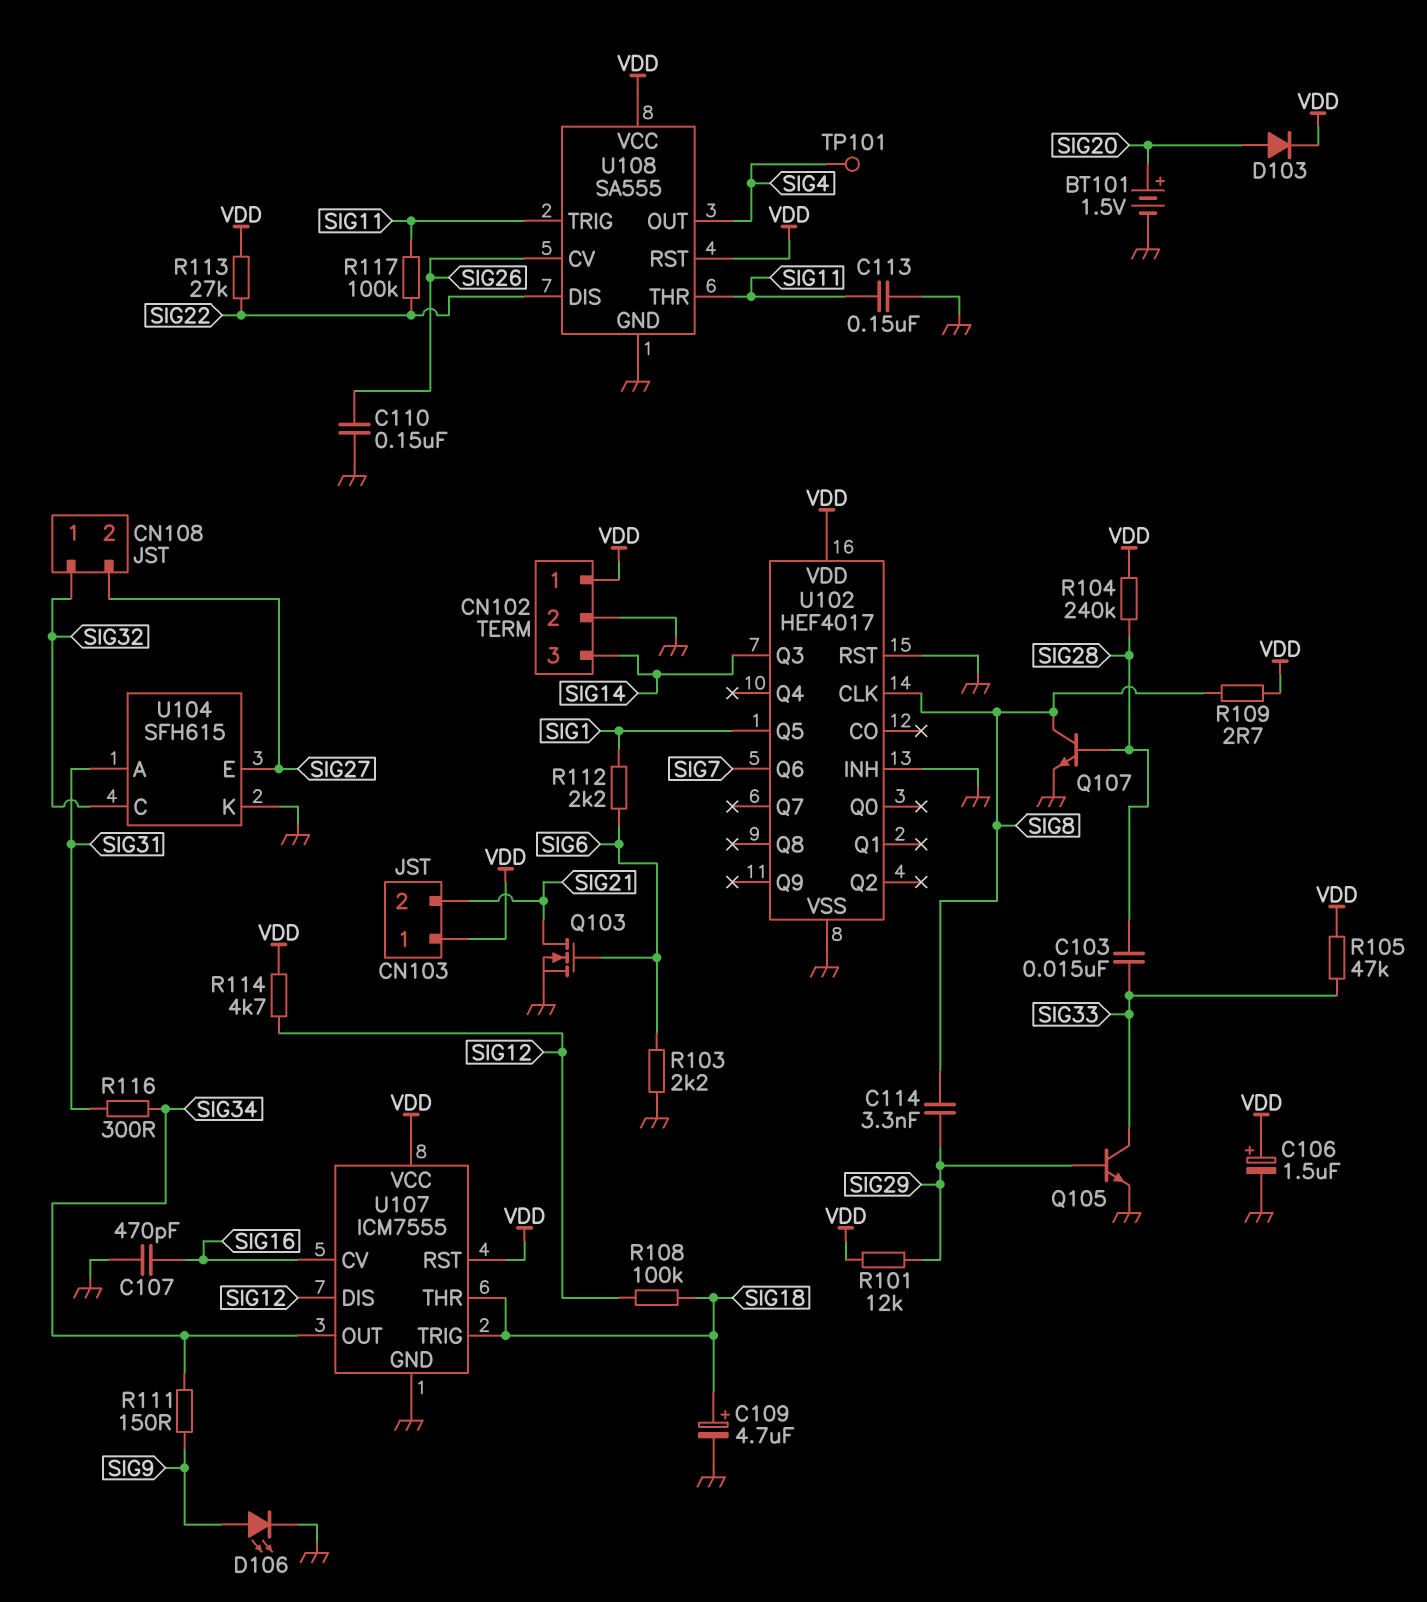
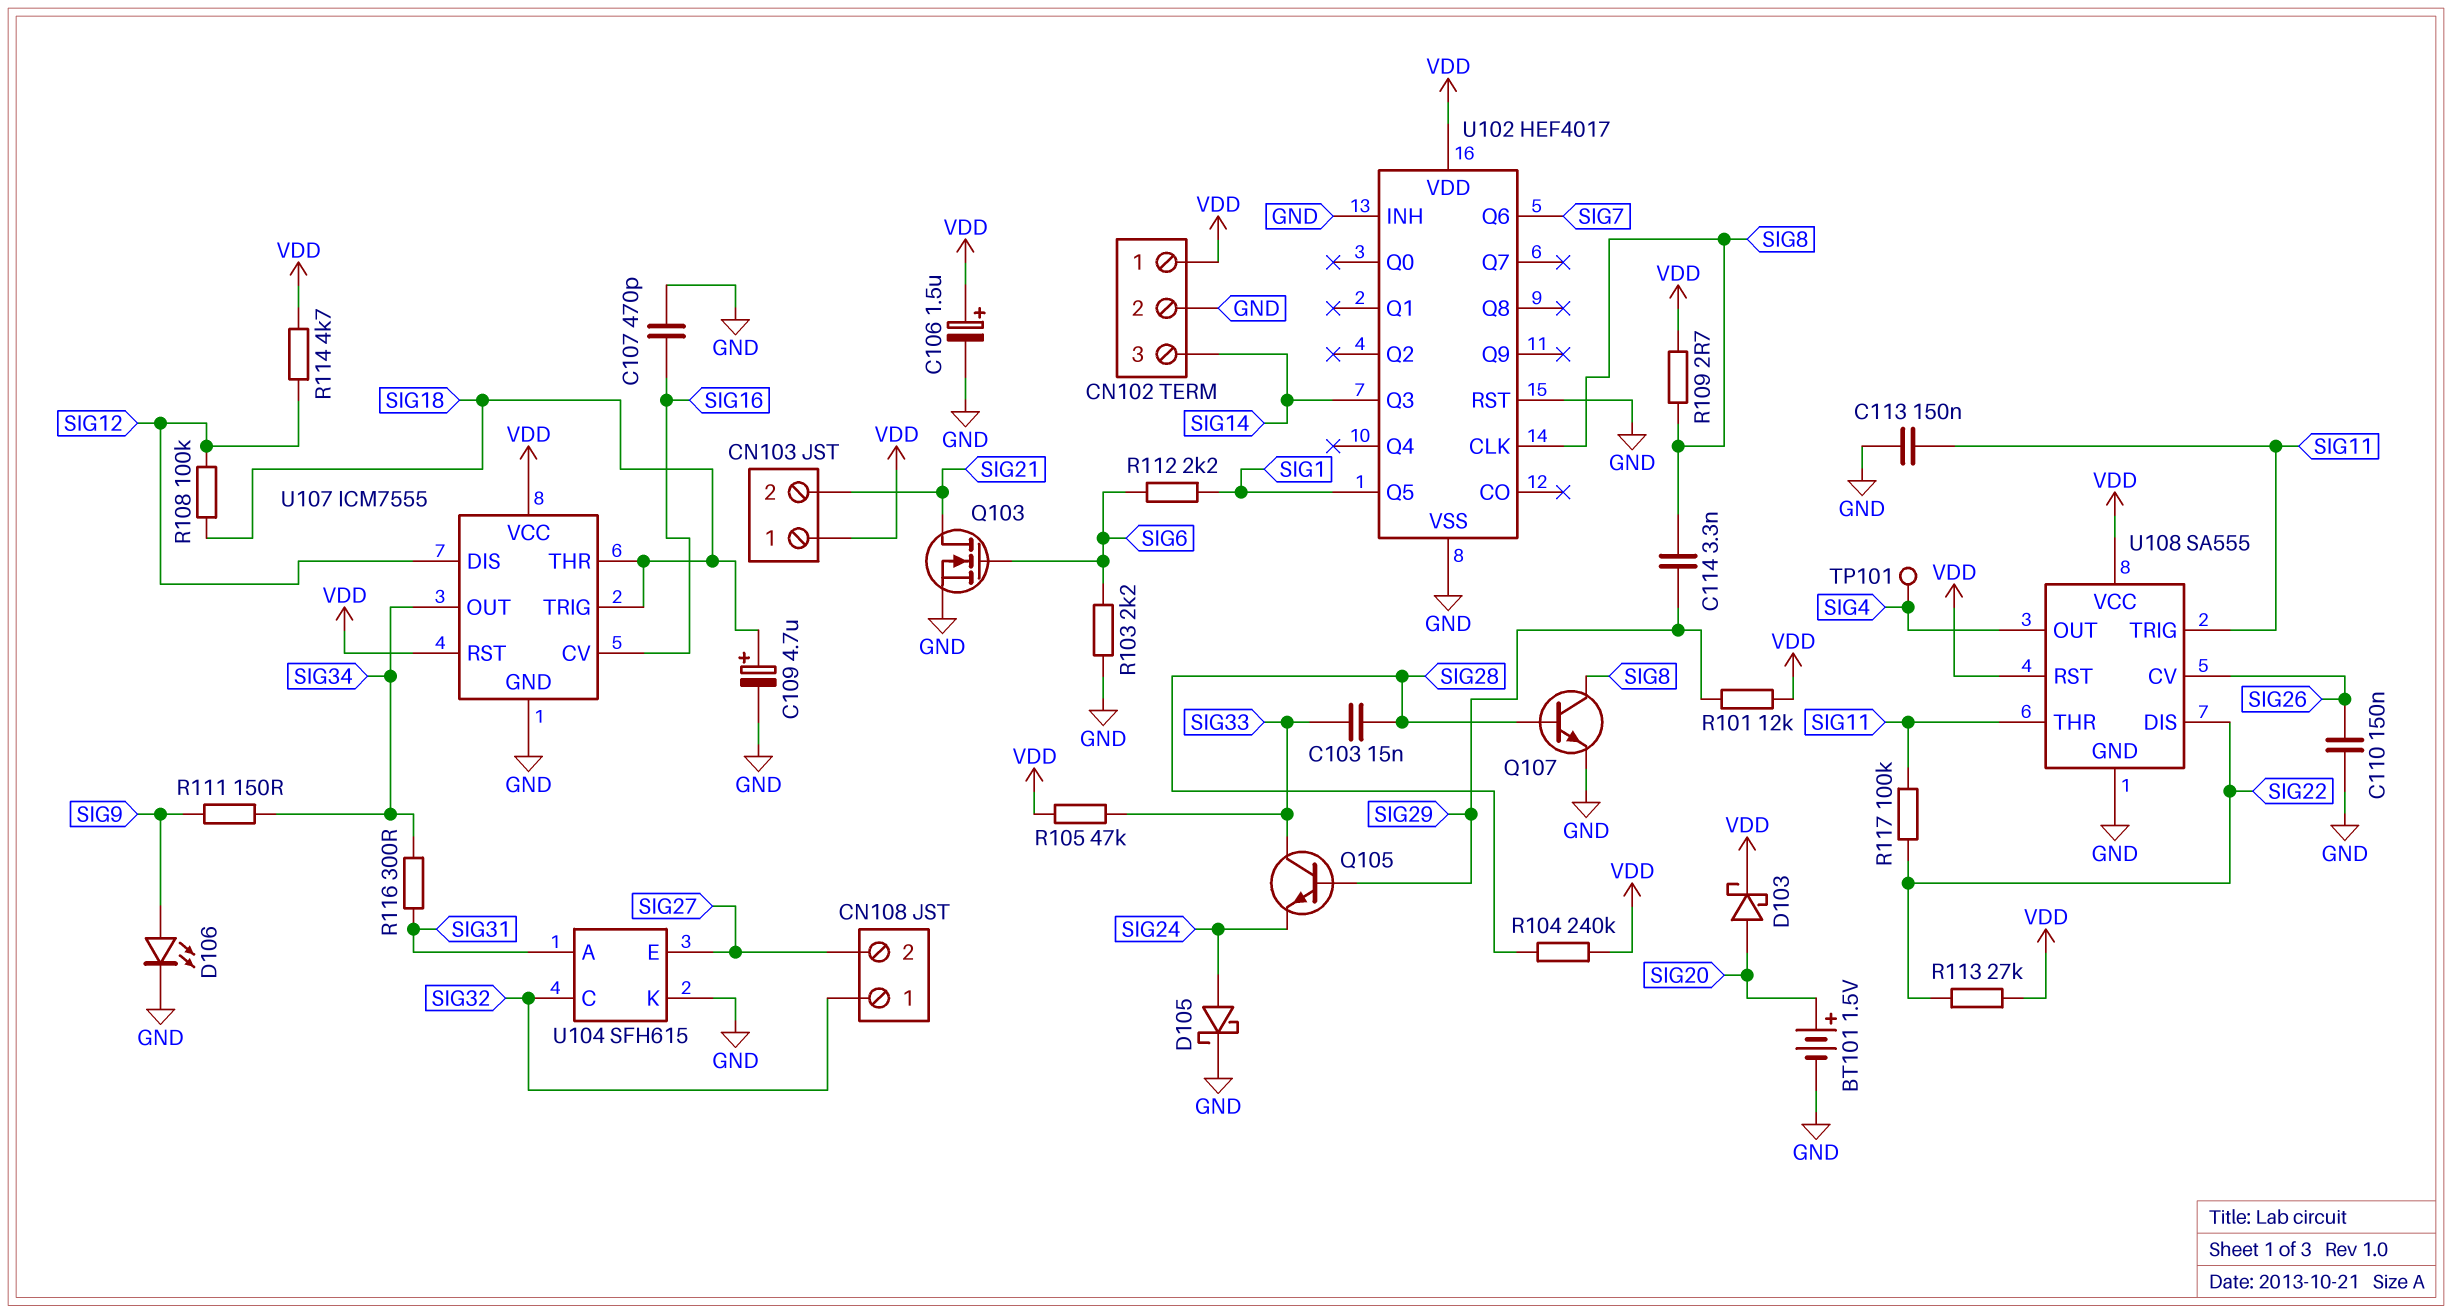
D103: diode (A SIG20, K VDD) -> schottky (A SIG20, K VDD)
D105: none -> schottky (A SIG24, K GND)
Q105: NPN (B SIG29, C SIG33, E GND) -> NPN (B SIG29, C SIG33, E SIG24)

